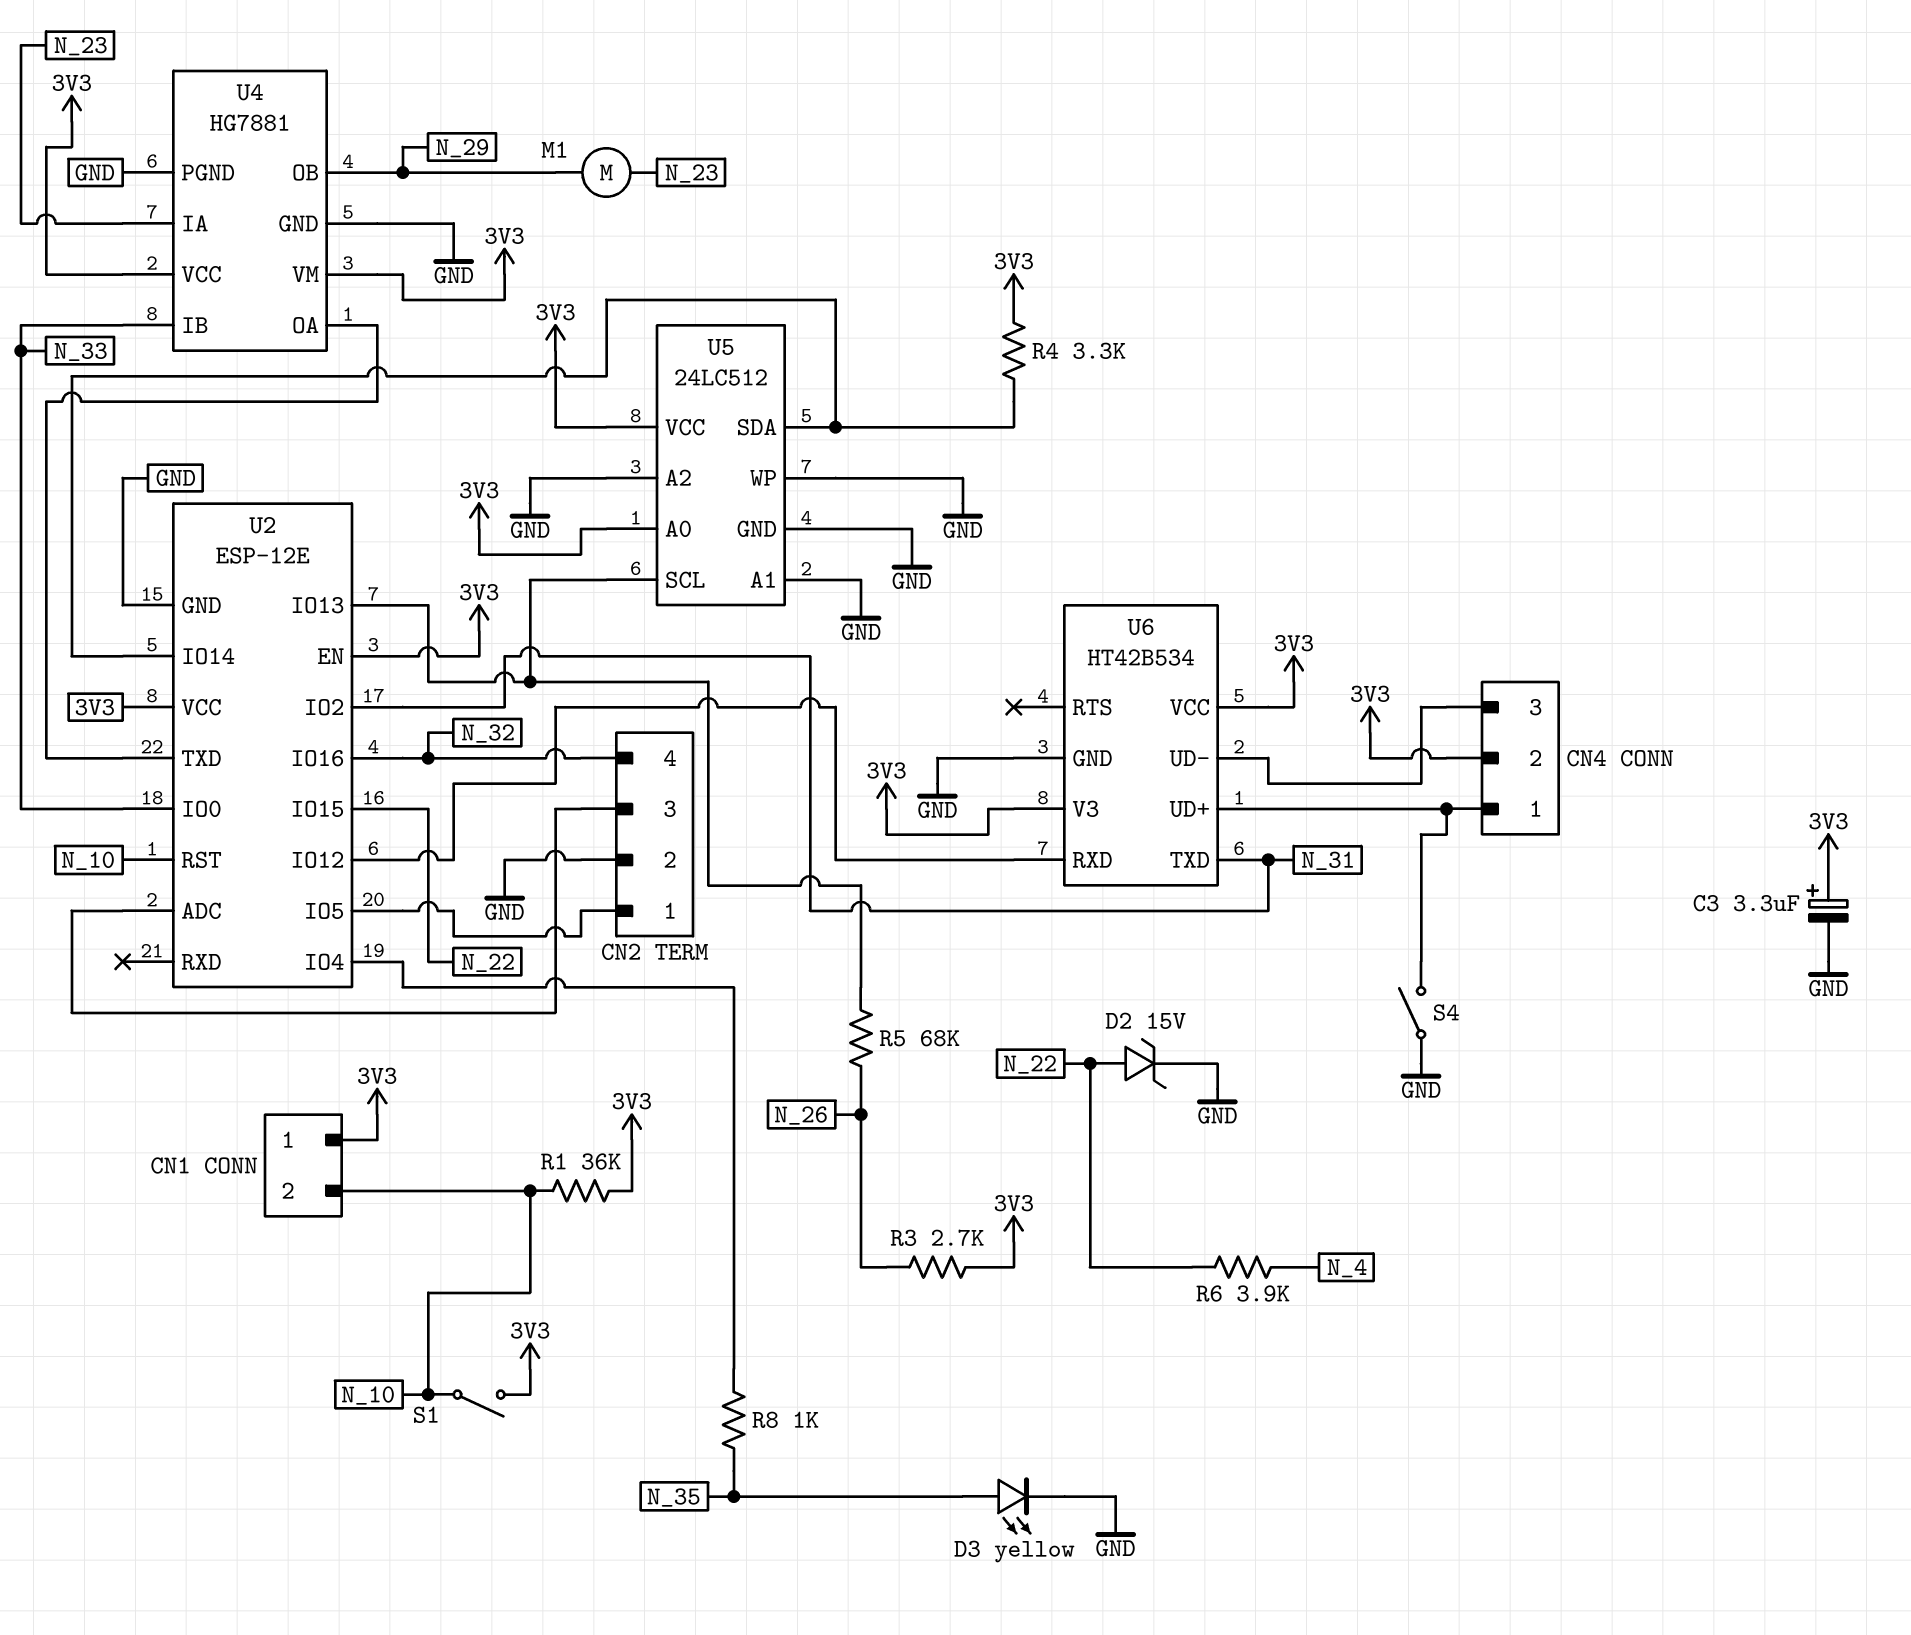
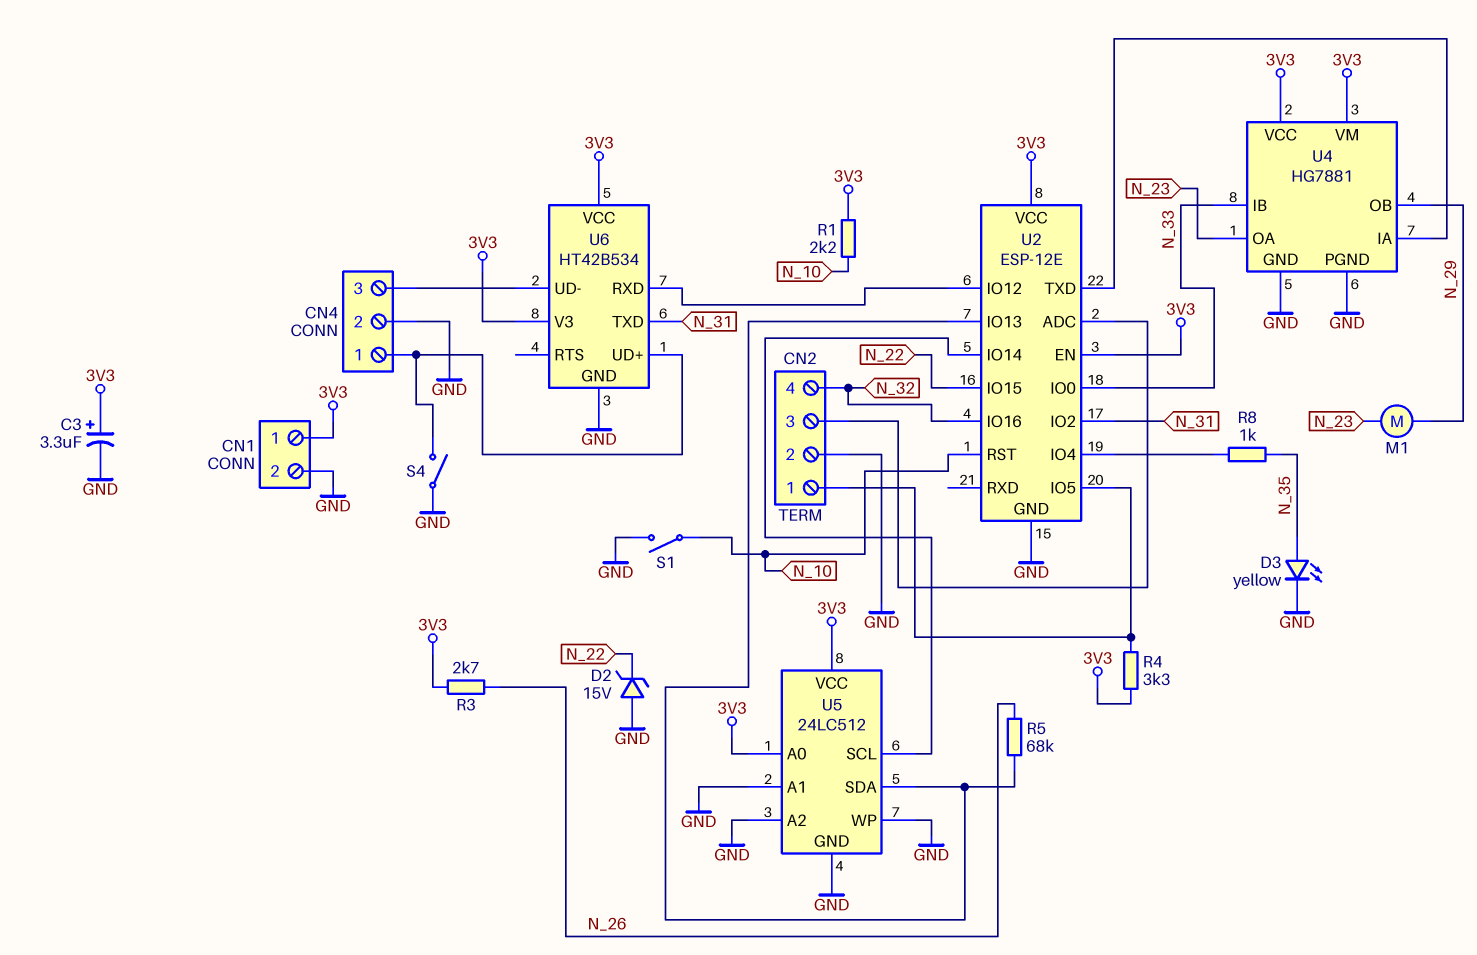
CN1 pin 2: N_10 -> GND
CN4 pin 2: 3V3 -> GND
D2: zener 15V (A N_22, K GND) -> zener 15V (A GND, K N_22)
R1: 36k (3V3, N_10) -> 2.2k (3V3, N_10)
R4: 3.3k (3V3, U2/IO14) -> 3.3k (3V3, CN2/1)
R6: 3.9k (N_4, N_22) -> none
S1: switch (3V3, N_10) -> switch (GND, N_10)
U4 pin IA: N_23 -> U2/TXD
U4 pin OA: U2/TXD -> N_23
U5 pin SCL: U2/IO13 -> U2/IO14
U5 pin SDA: U2/IO14 -> U2/IO13

